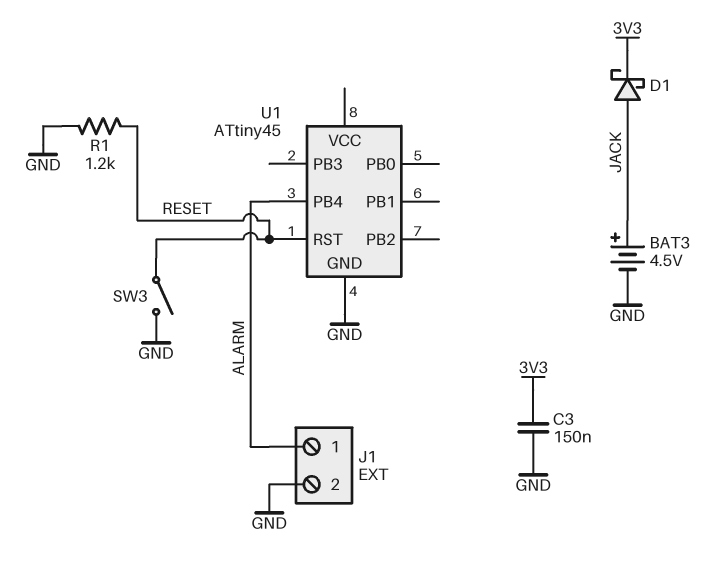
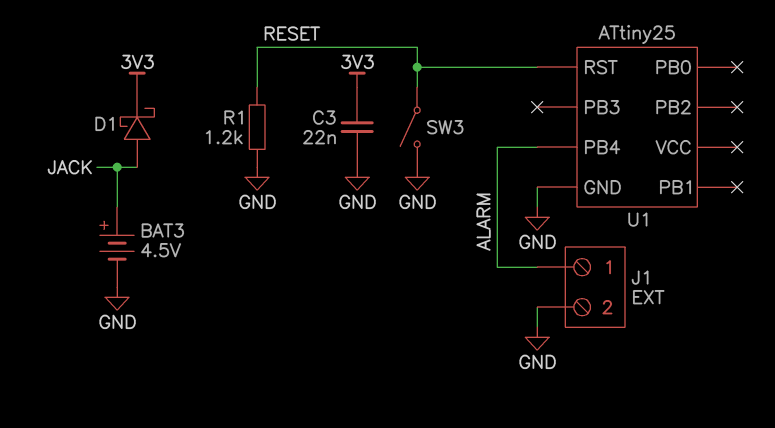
C3: 150nF (3V3, GND) -> 22nF (3V3, GND)
U1: ATtiny45 -> ATtiny25

